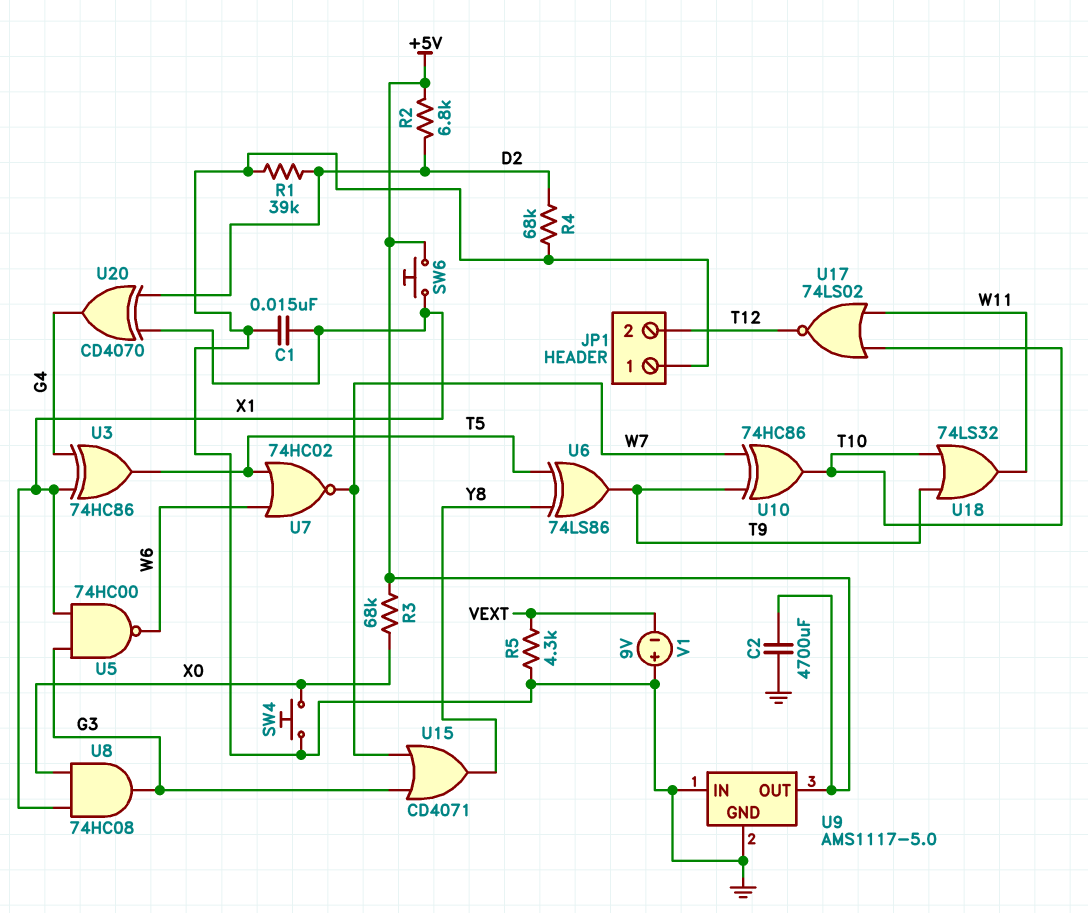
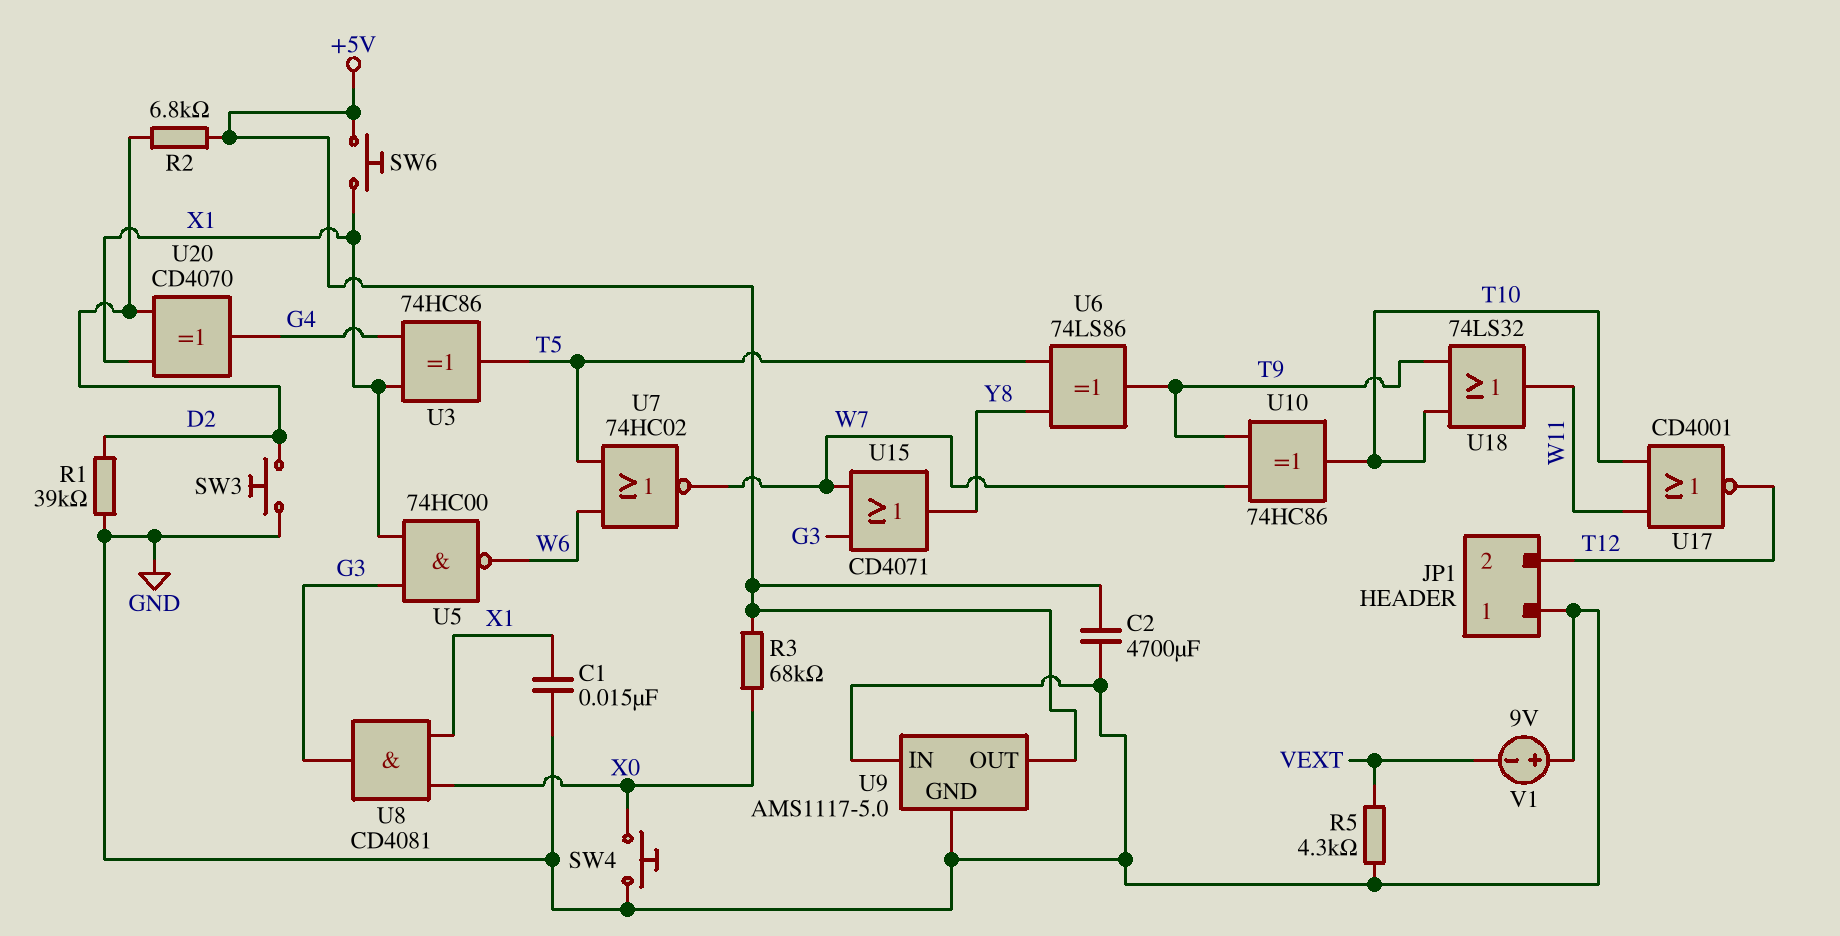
R4: 68k (D2, GND) -> none
SW3: none -> button (D2, GND)
U8: AND 74HC08 (in X0, in X1, out G3) -> AND CD4081 (in X0, in X1, out G3)
U17: NOR 74LS02 (in T10, in W11, out T12) -> NOR CD4001 (in T10, in W11, out T12)

